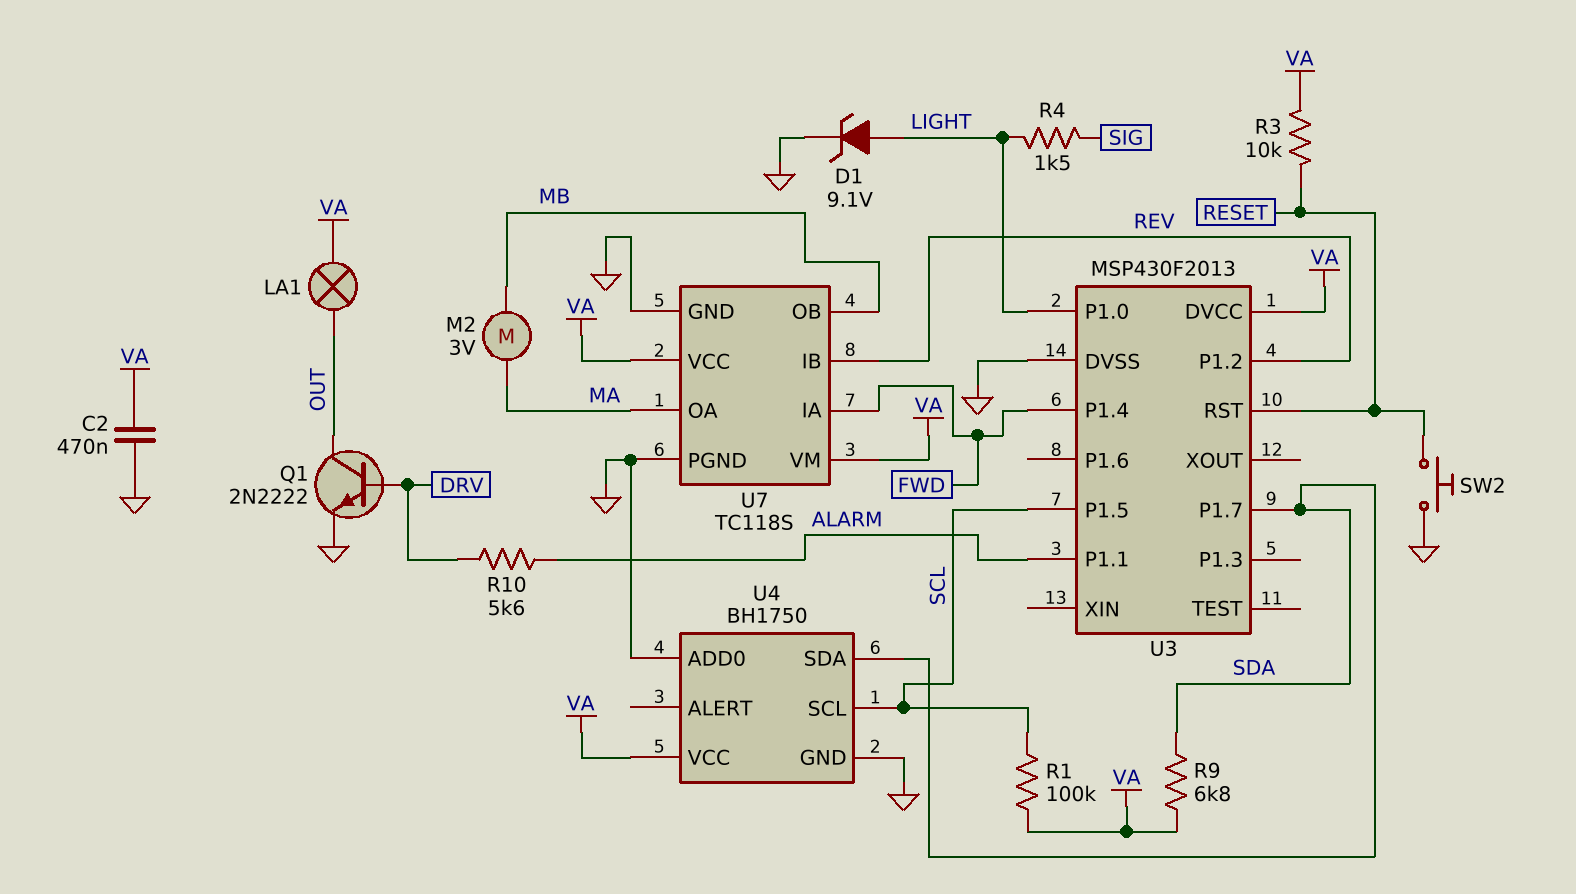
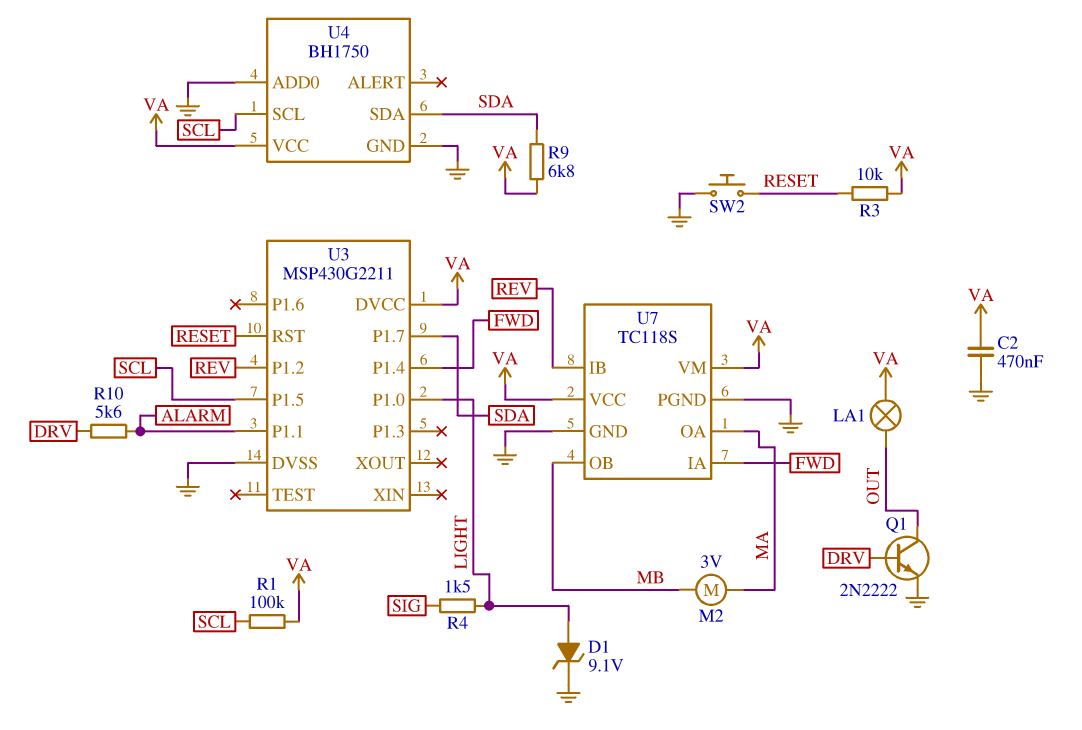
U3: MSP430F2013 -> MSP430G2211

